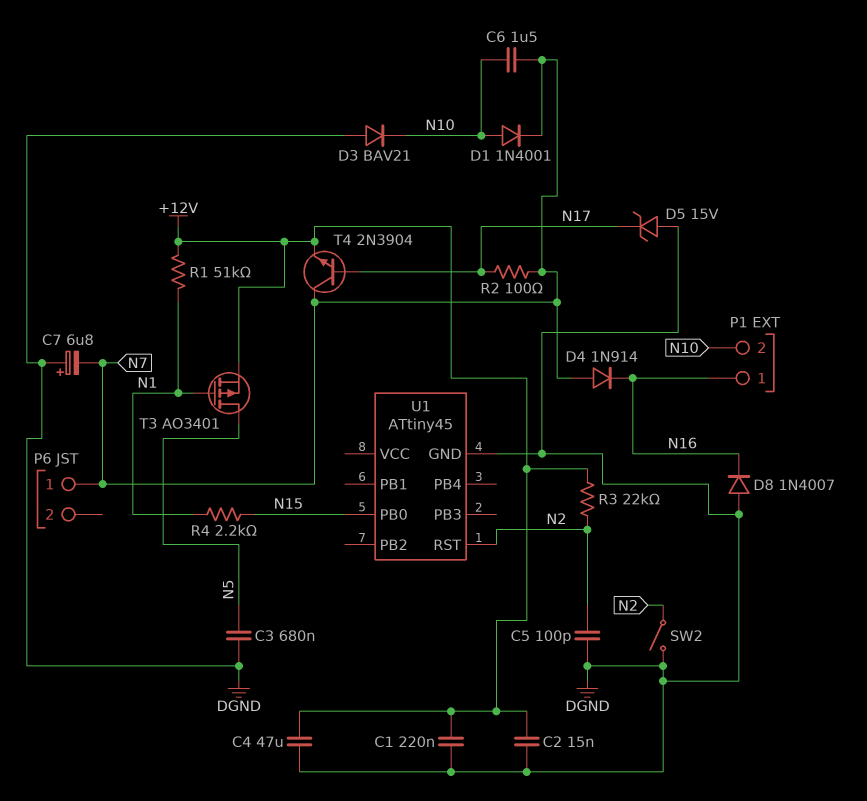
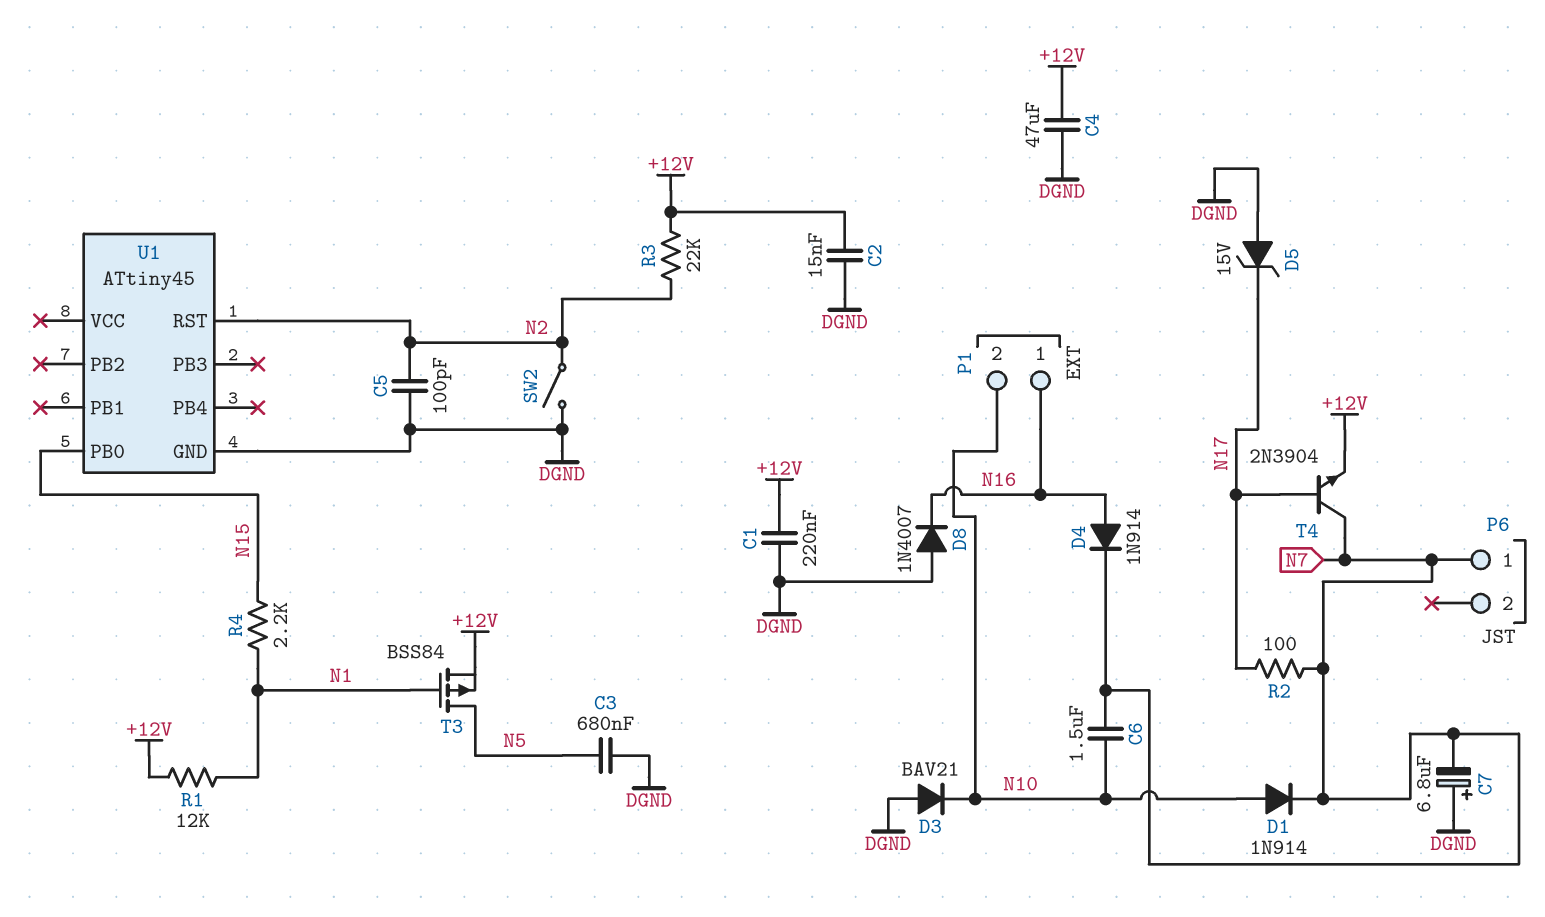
D1: diode 1N4001 (A N10, K N7) -> diode 1N914 (A N10, K N7)
D4: diode 1N914 (A N7, K N16) -> diode 1N914 (A N16, K N7)
R1: 51k (+12V, N1) -> 12k (+12V, N1)
T3: PMOS AO3401 (G N1, D N5, S +12V) -> PMOS BSS84 (G N1, D N5, S +12V)

